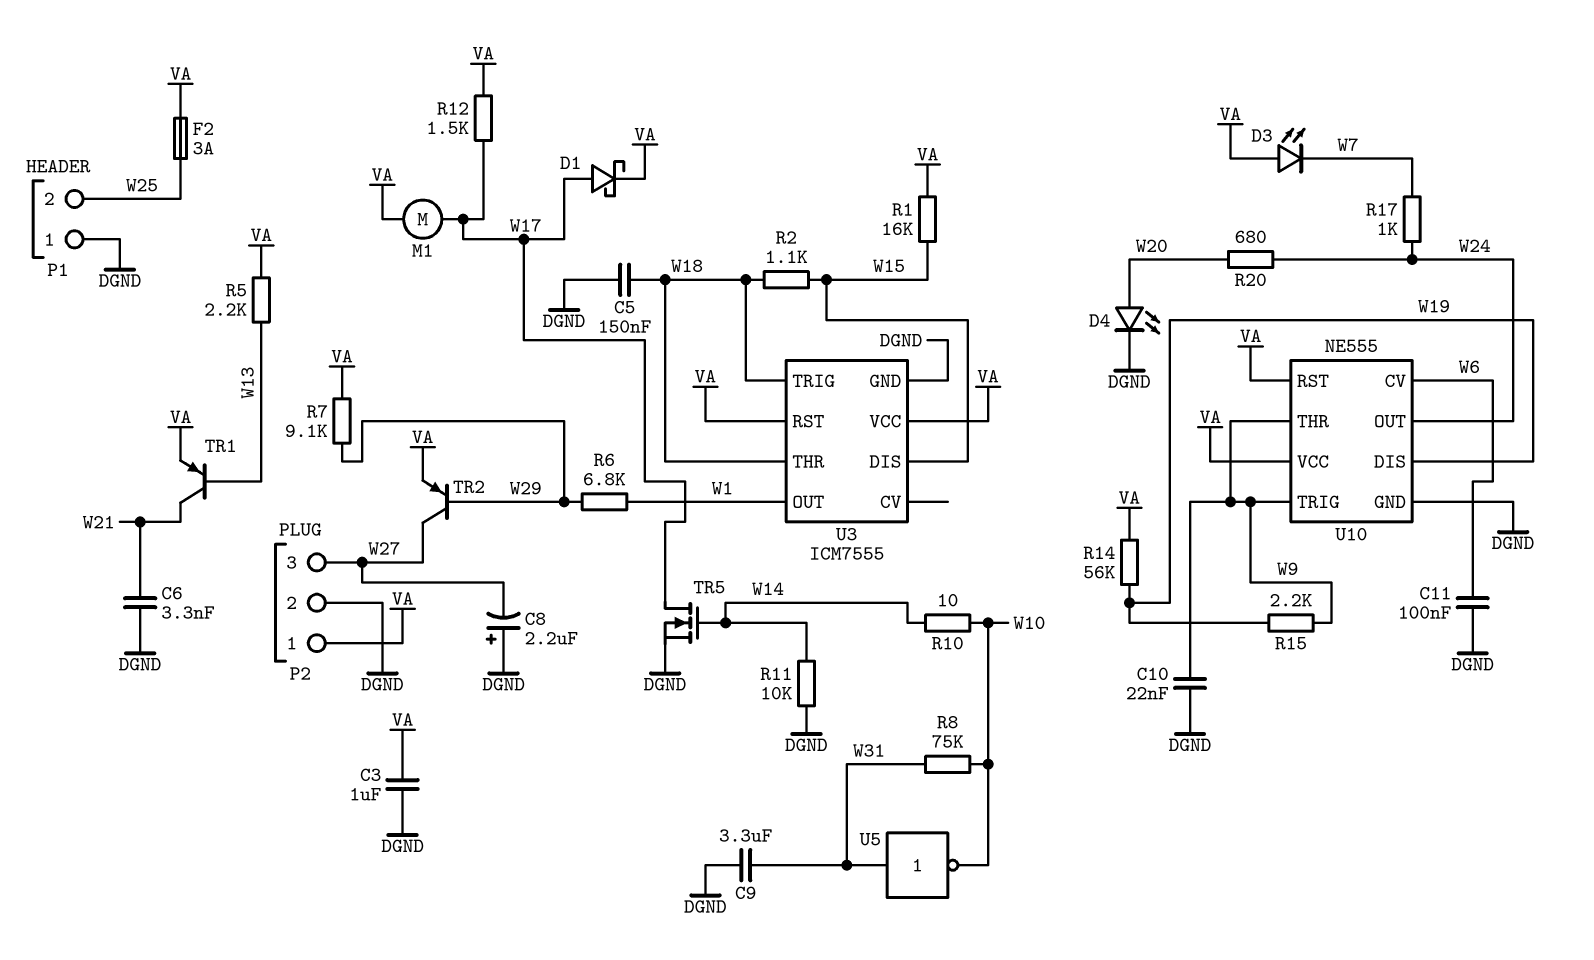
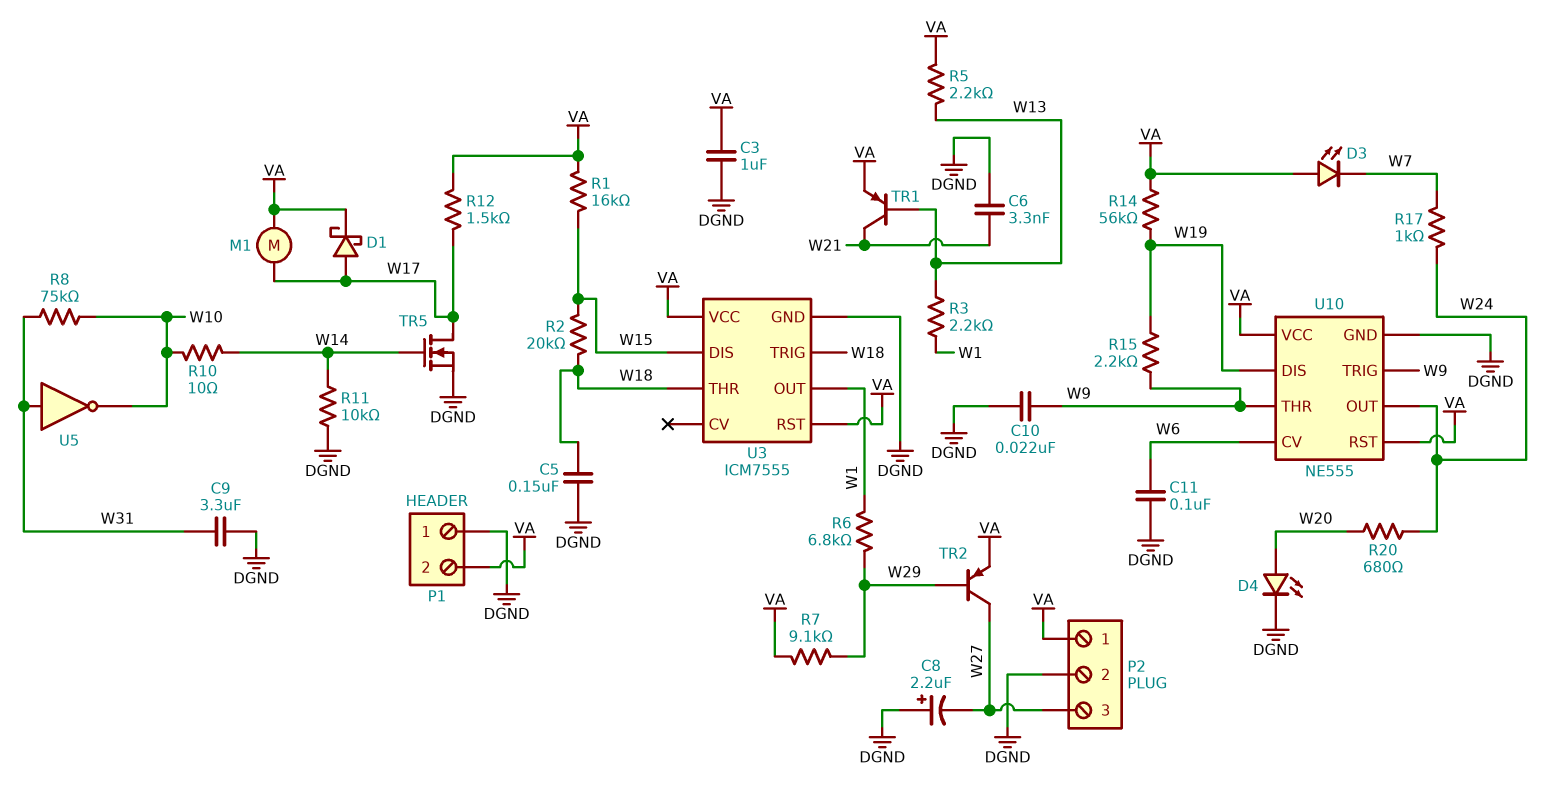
F2: 3A (VA, W25) -> none
P1 pin 2: W25 -> VA
R2: 1.1k (W15, W18) -> 20k (W15, W18)
R3: none -> 2.2k (W1, W13)

